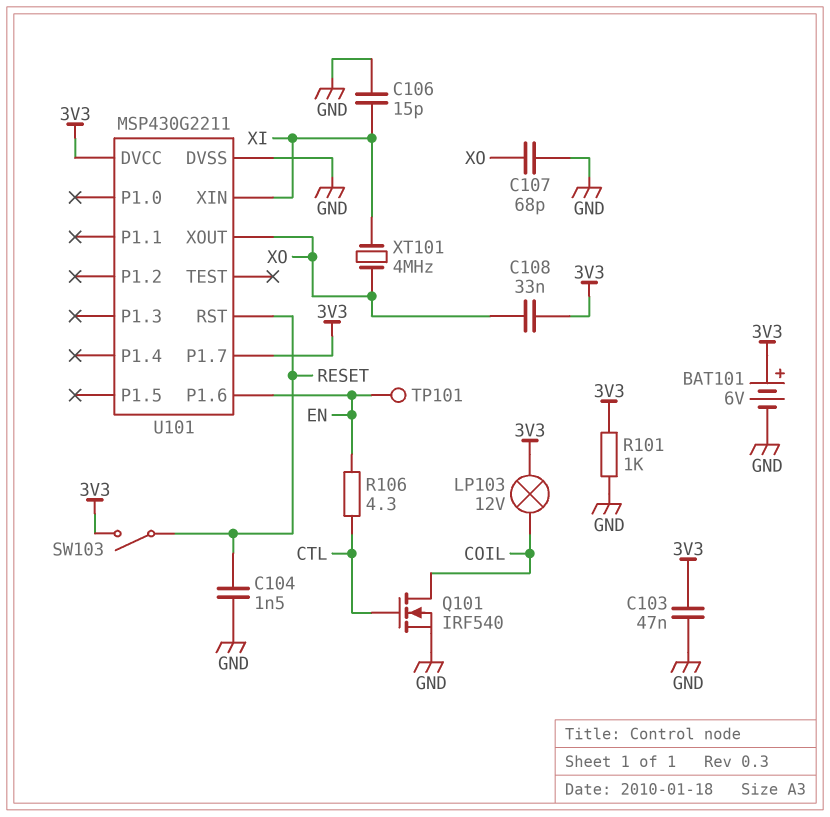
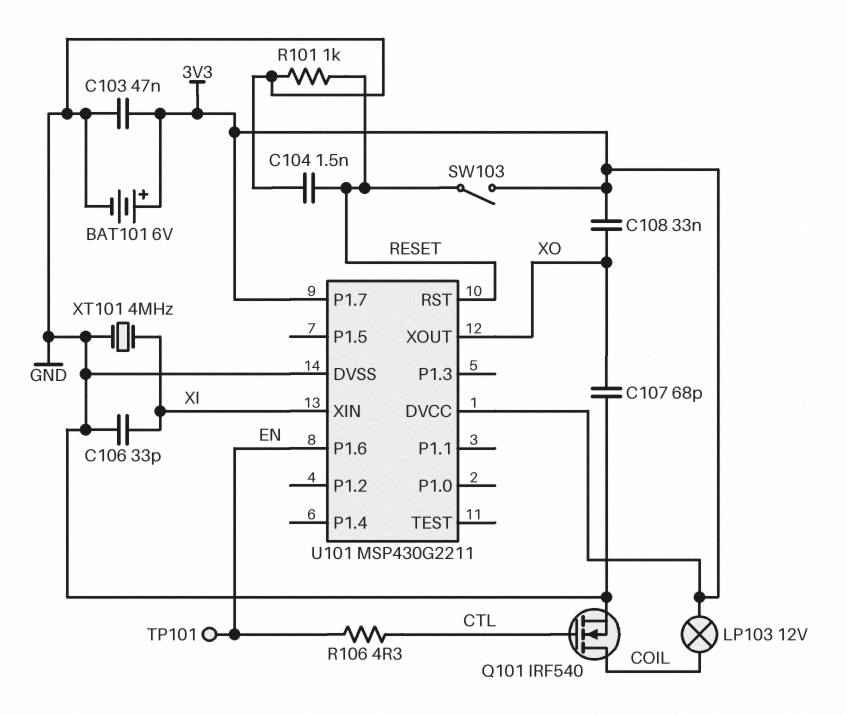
C106: 15pF (GND, XI) -> 33pF (GND, XI)
R101: 1k (3V3, GND) -> 1k (GND, RESET)
XT101: 4MHz (XI, XO) -> 4MHz (GND, XI)

